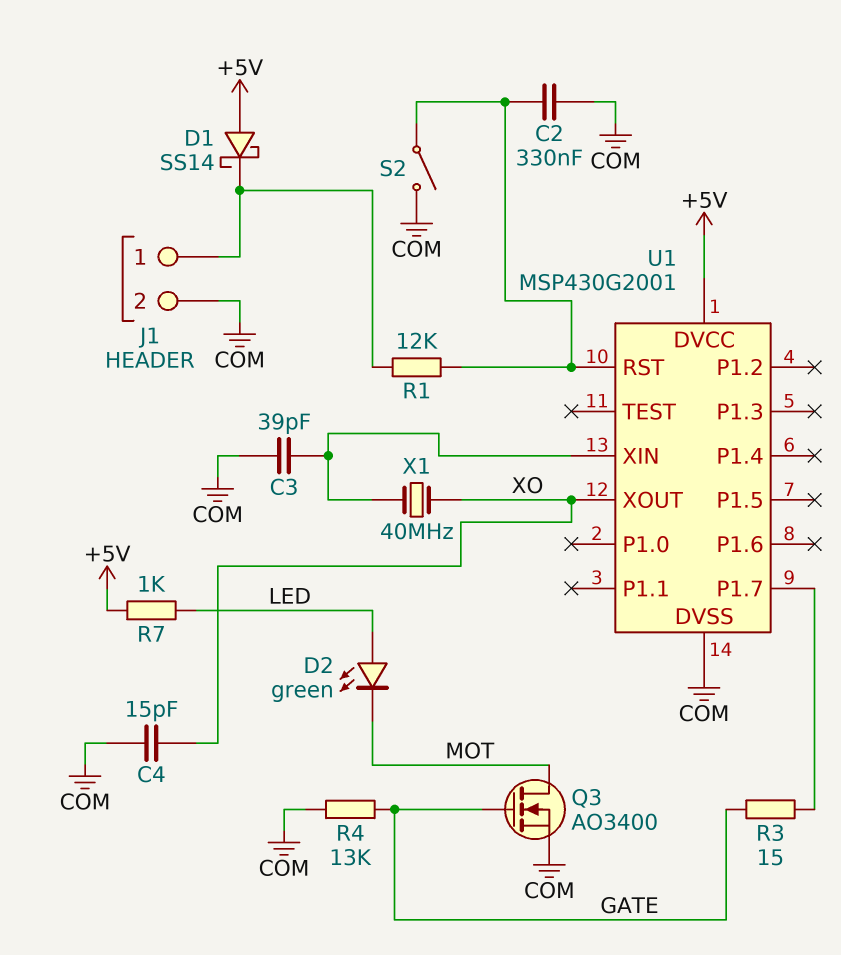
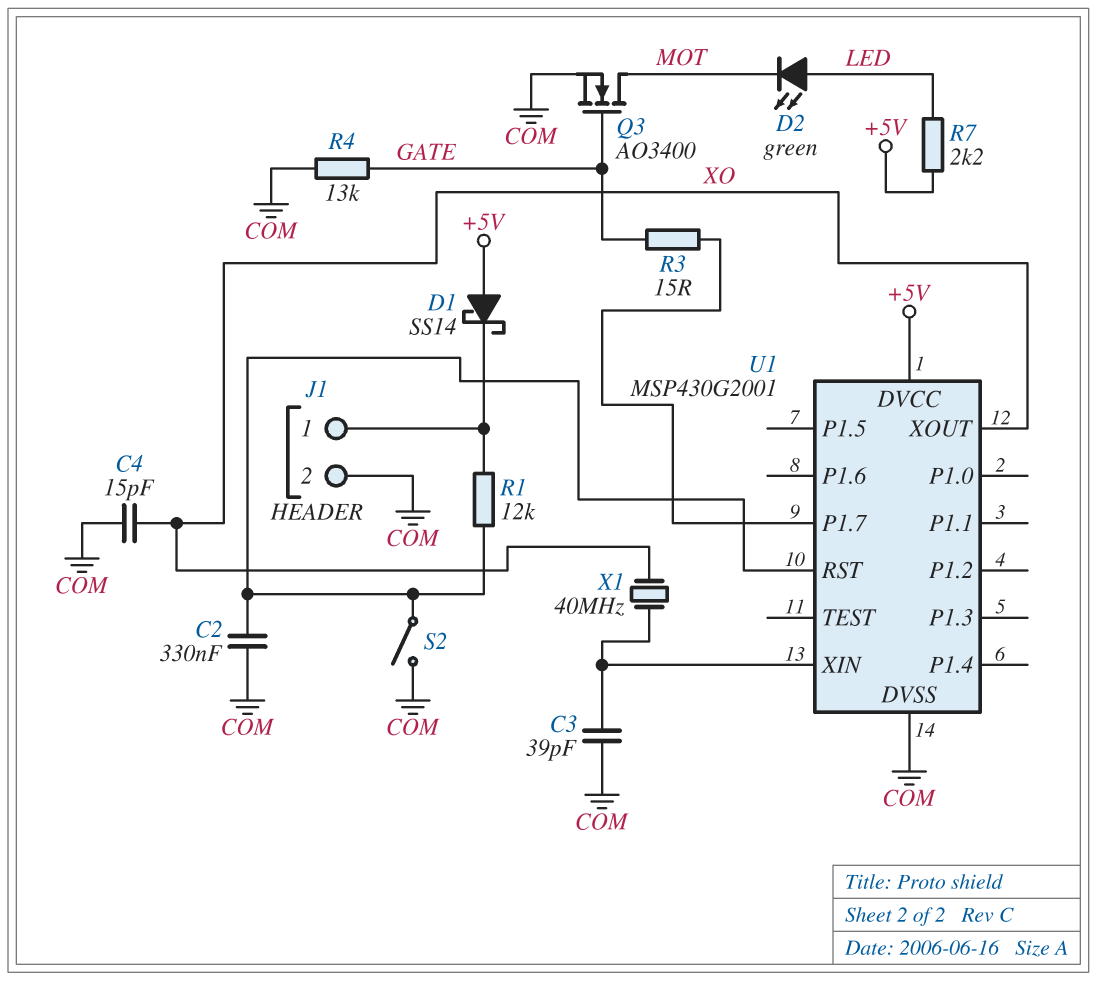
R7: 1k (+5V, LED) -> 2.2k (+5V, LED)

